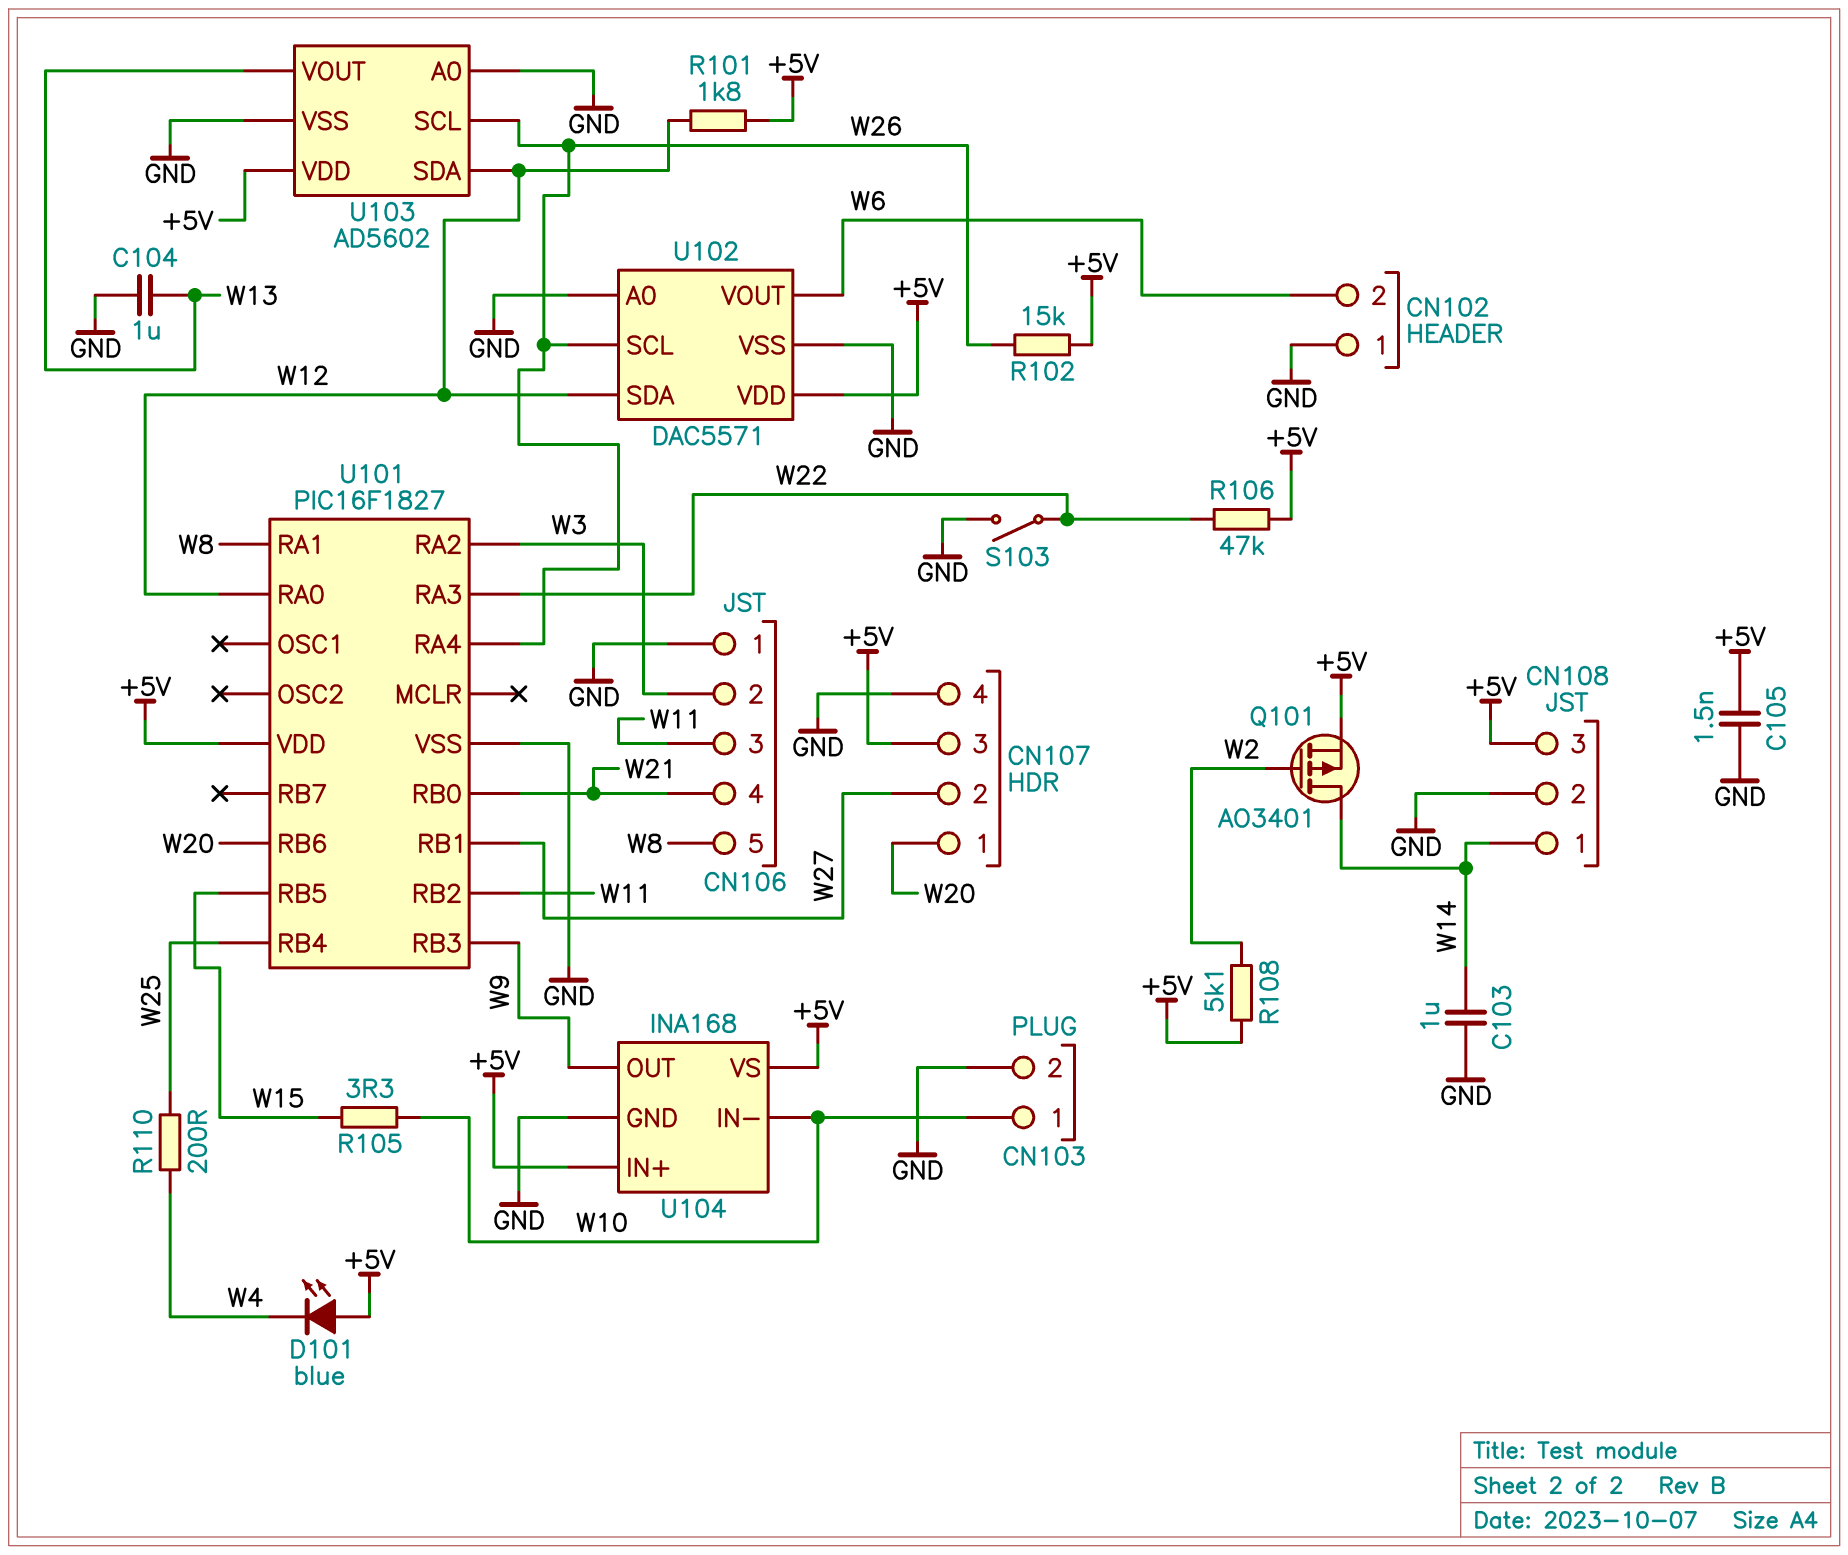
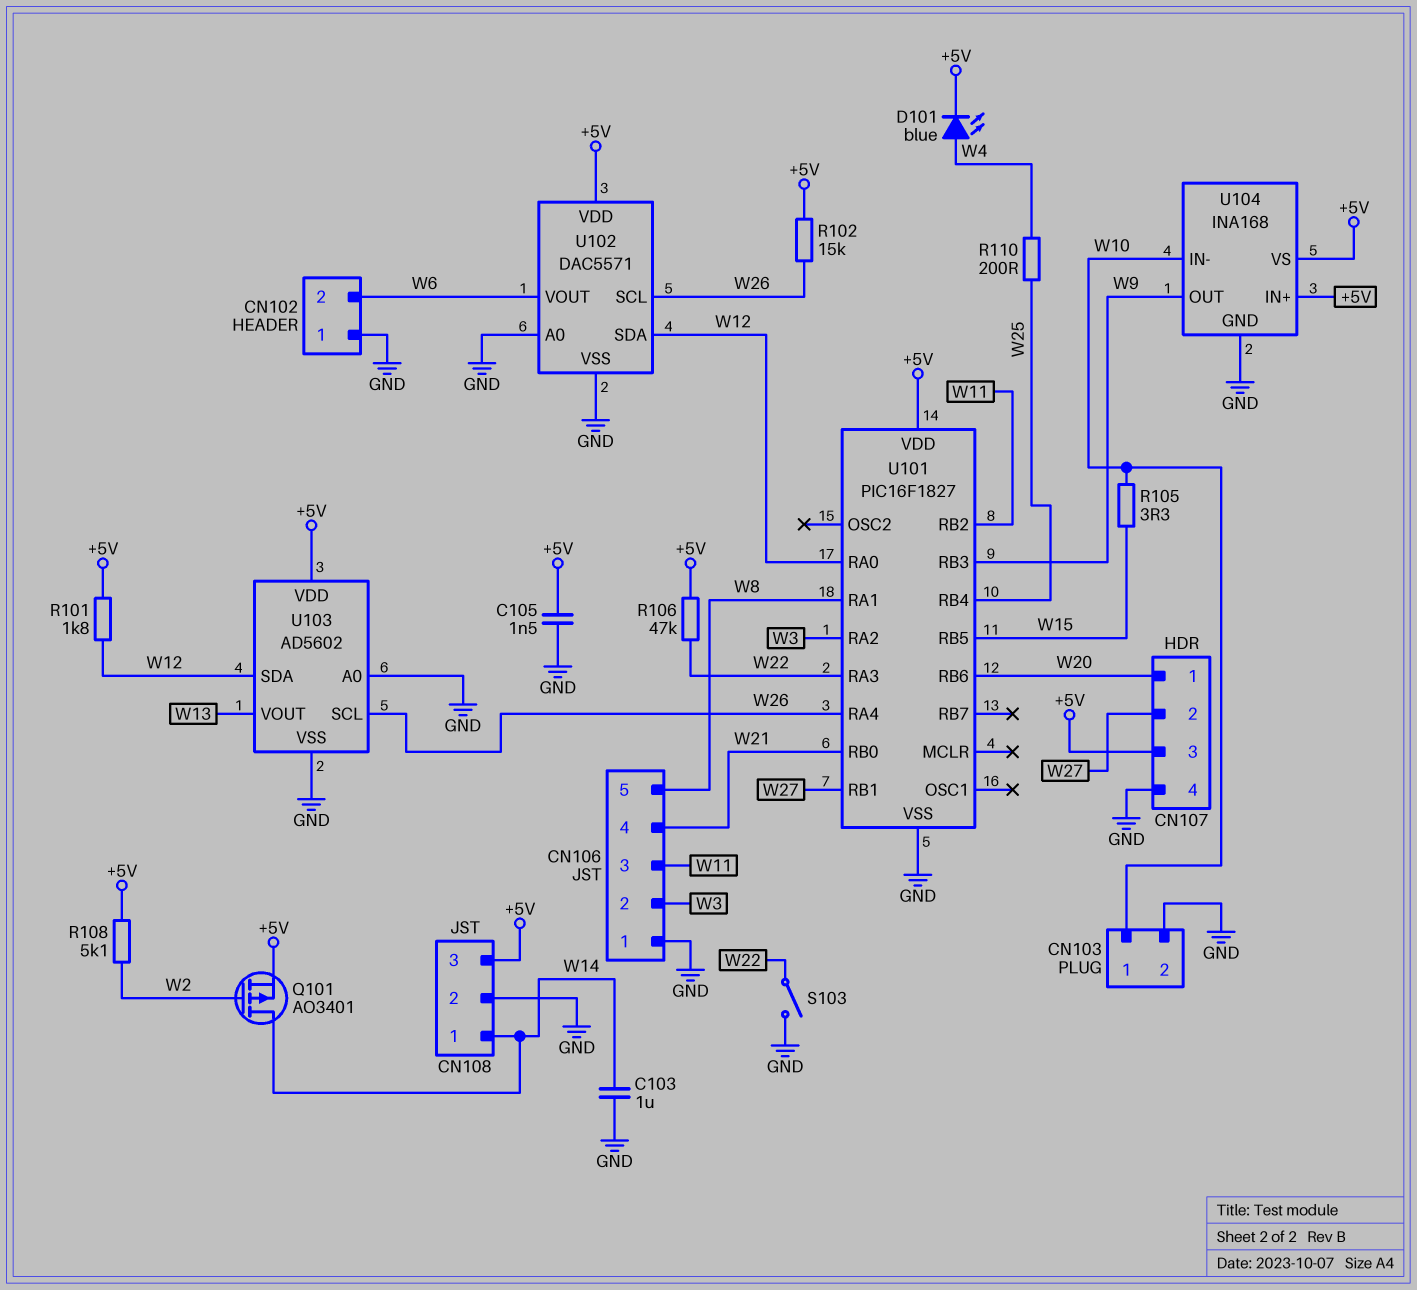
C104: 1uF (GND, W13) -> none
D101: LED blue (A +5V, K W4) -> LED blue (A W4, K +5V)

